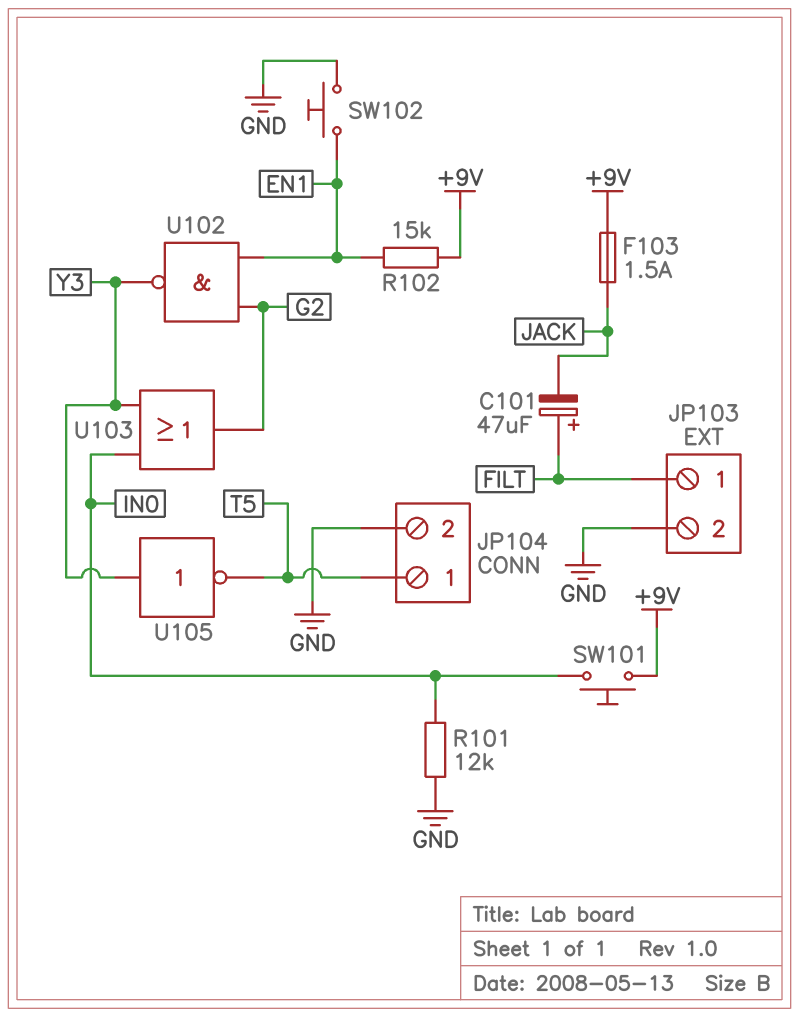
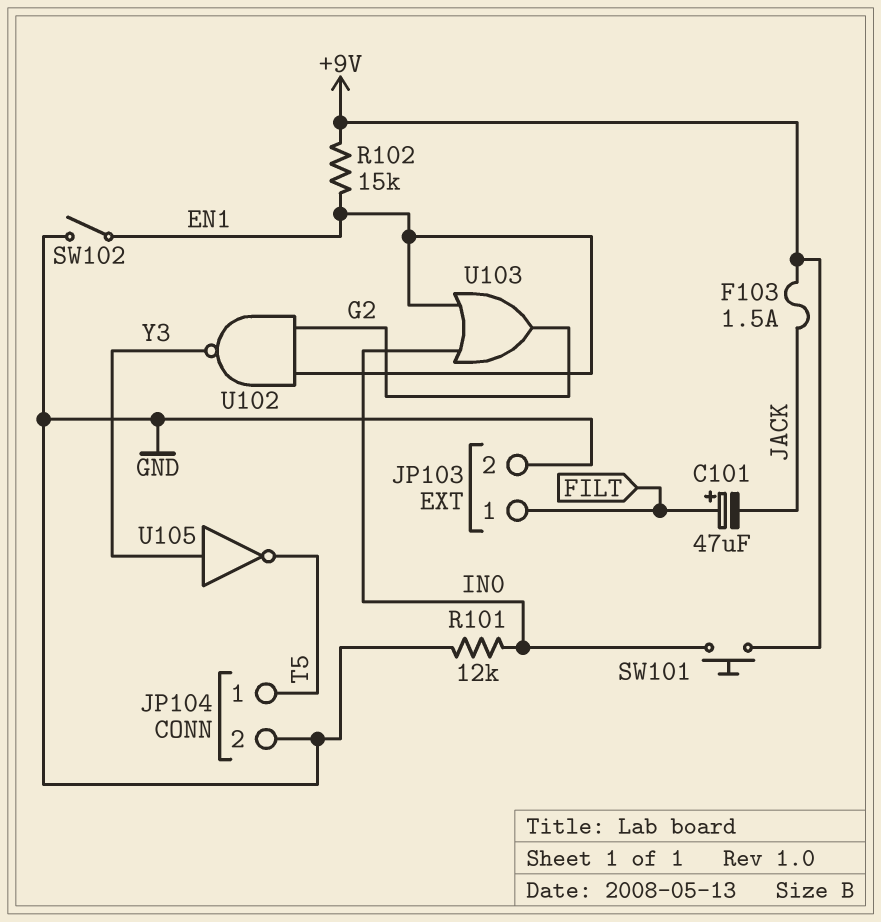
SW102: button (EN1, GND) -> switch (EN1, GND)
U103: OR (in IN0, in Y3, out G2) -> OR (in EN1, in IN0, out G2)

